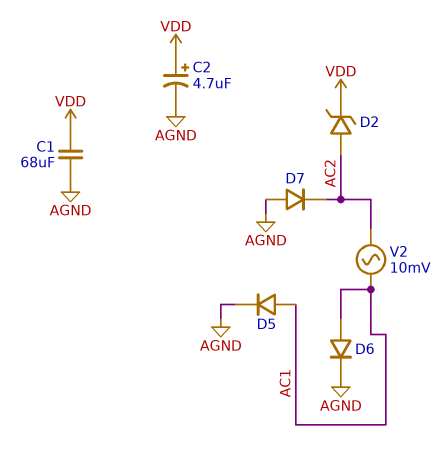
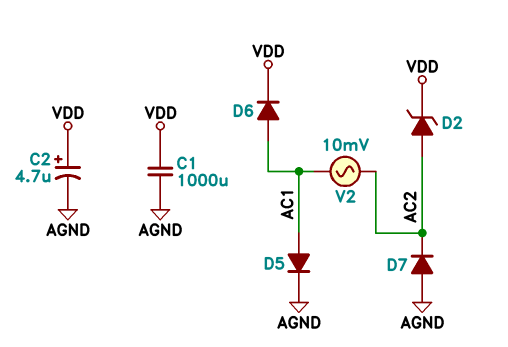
C1: 68uF (AGND, VDD) -> 1000uF (AGND, VDD)
D6: diode (A AC1, K AGND) -> diode (A AC1, K VDD)

